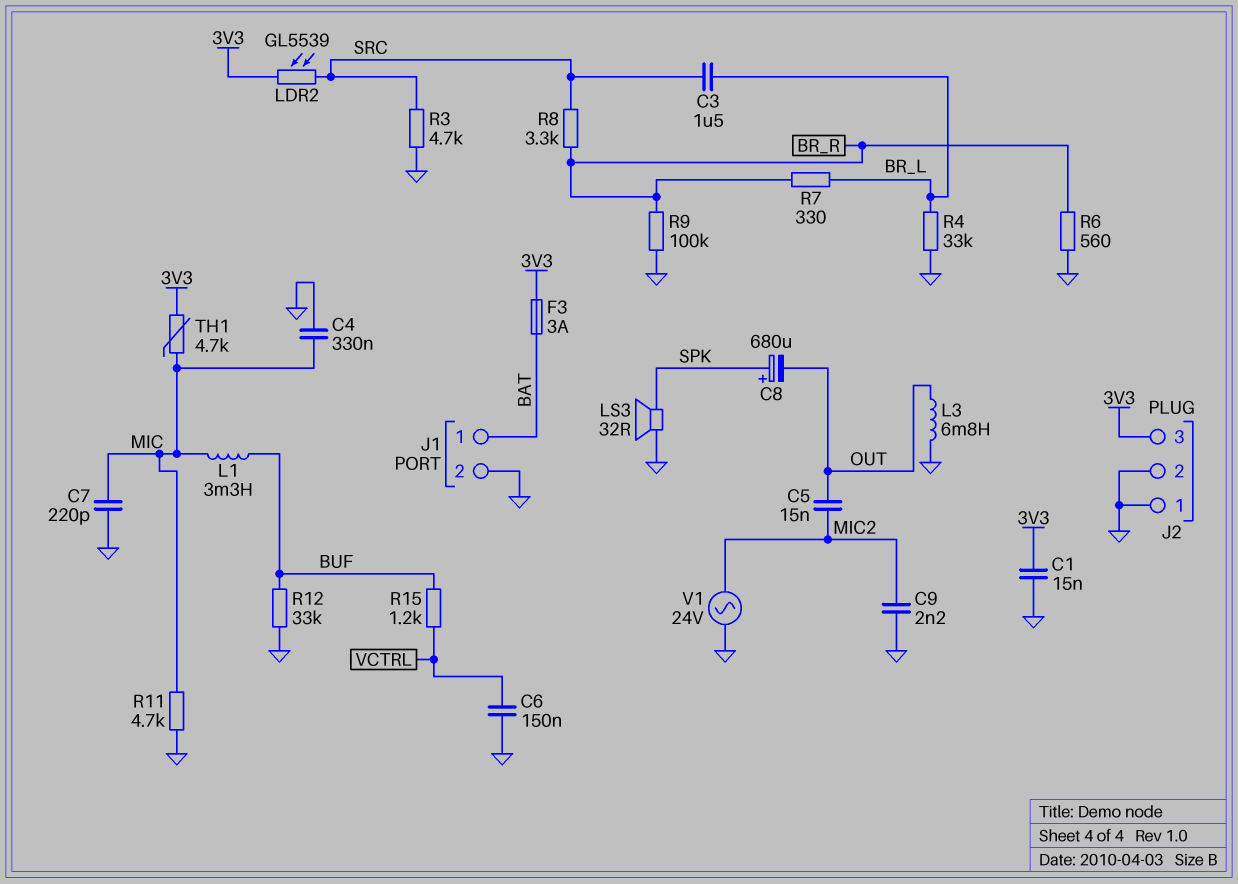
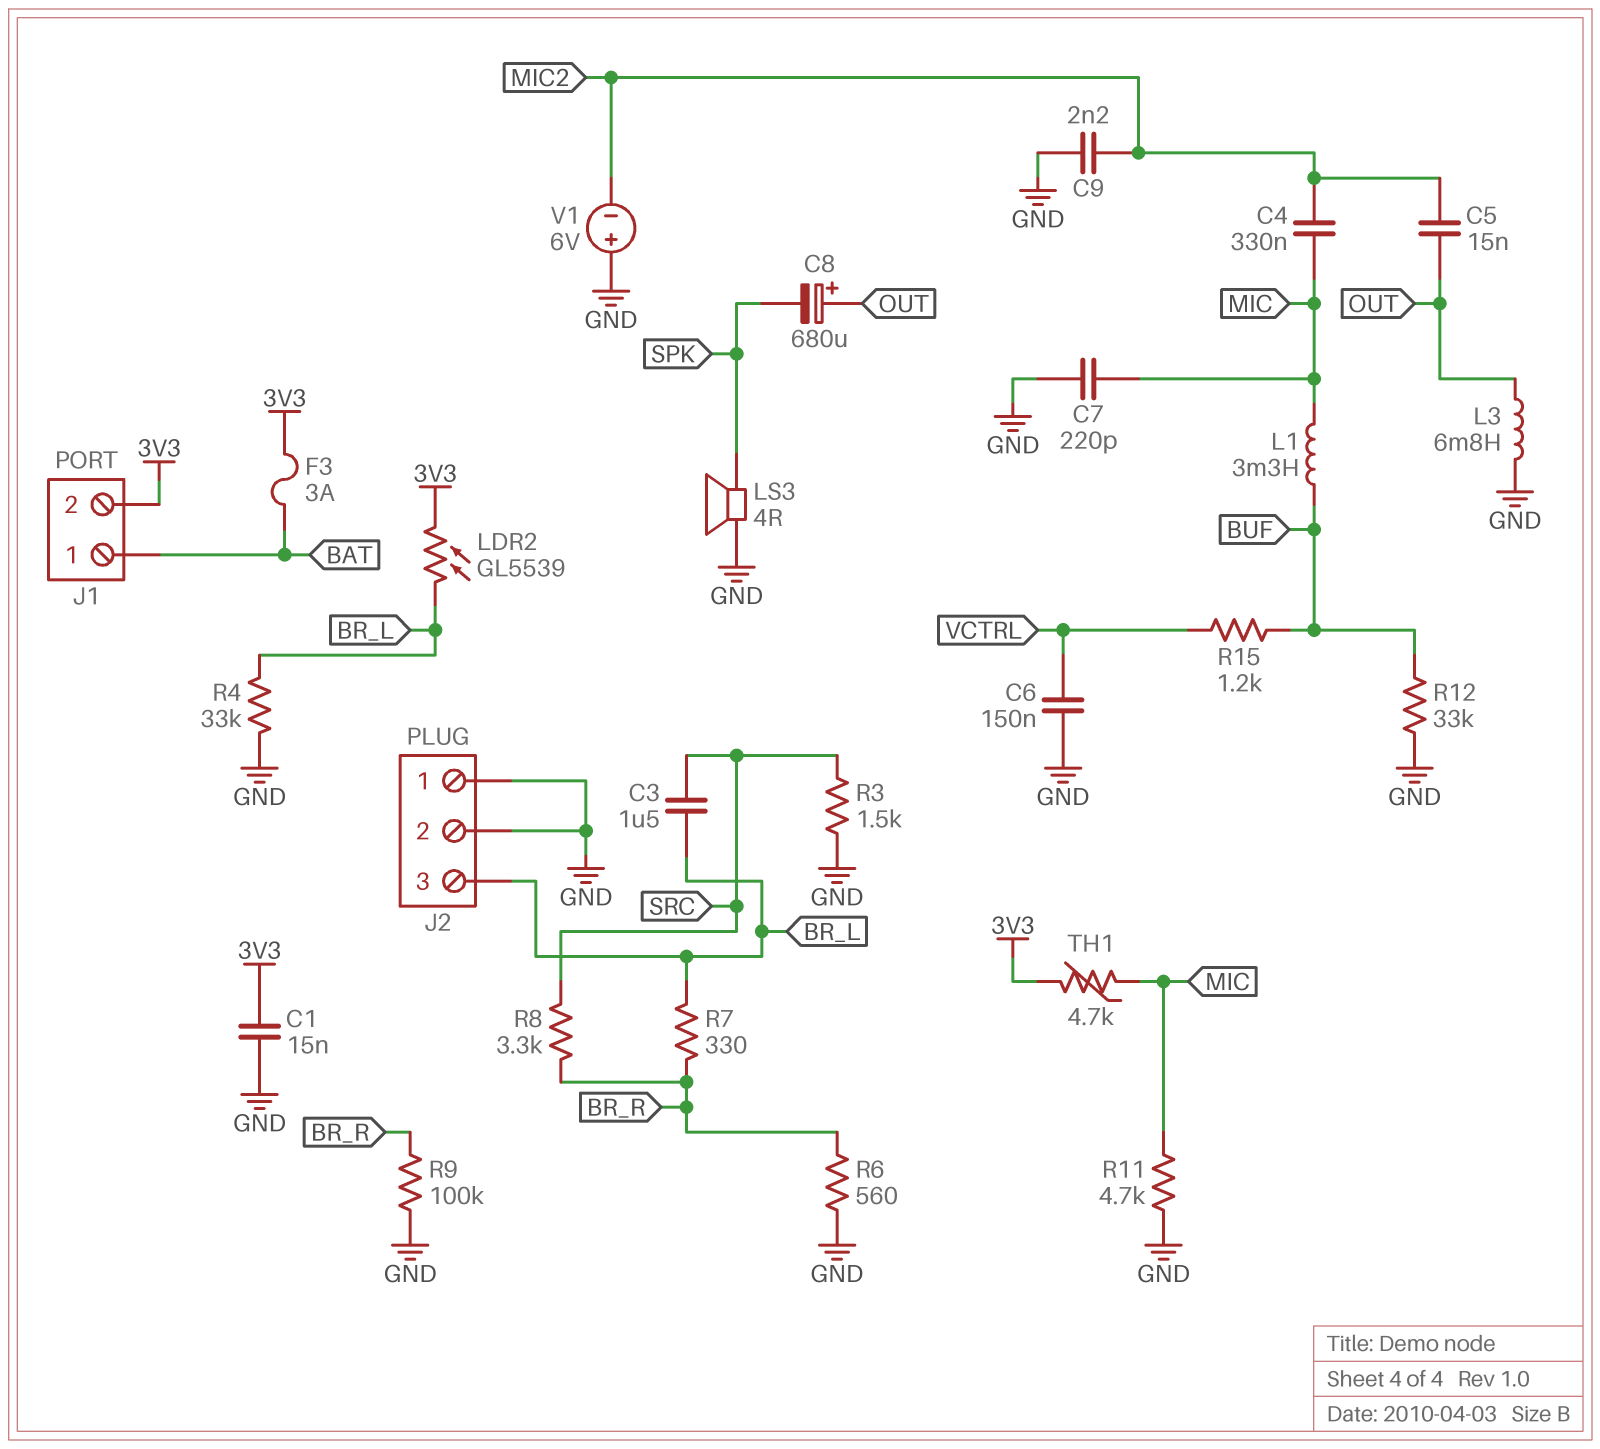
C4: 330nF (GND, MIC) -> 330nF (MIC, MIC2)
C8: 680uF (plus SPK, minus OUT) -> 680uF (plus OUT, minus SPK)
J1 pin 2: GND -> 3V3
J2 pin 3: 3V3 -> BR_L
LDR2: GL5539 (3V3, SRC) -> GL5539 (3V3, BR_L)
LS3: speaker 32R (GND, SPK) -> speaker 4R (GND, SPK)
R3: 4.7k (GND, SRC) -> 1.5k (GND, SRC)
V1: AC 24V (GND, MIC2) -> 6V (plus GND, minus MIC2)

